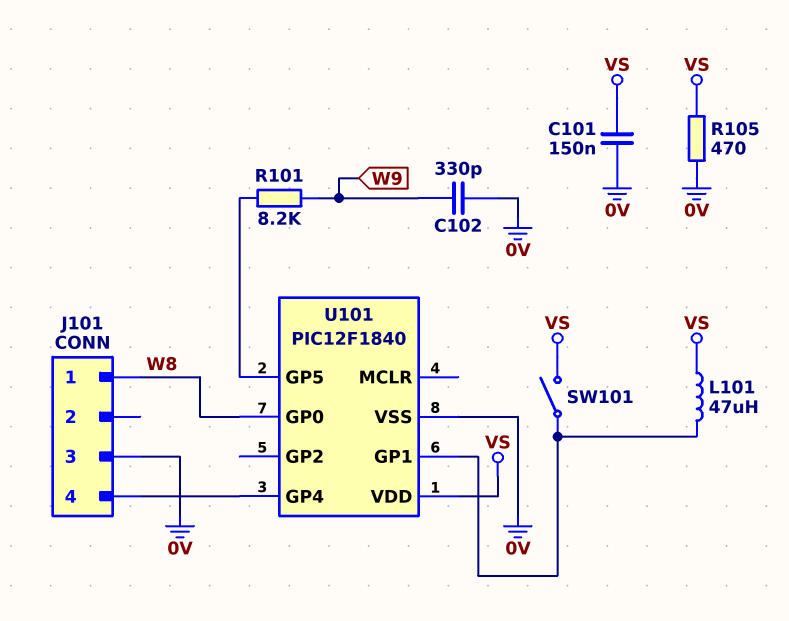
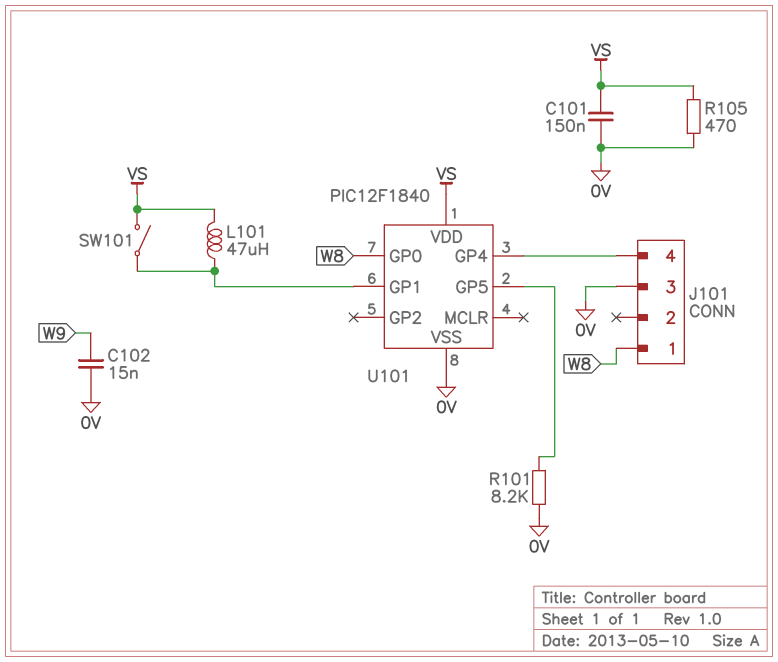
C102: 330pF (0V, W9) -> 15nF (0V, W9)
R101: 8.2k (U101/GP5, W9) -> 8.2k (0V, U101/GP5)

